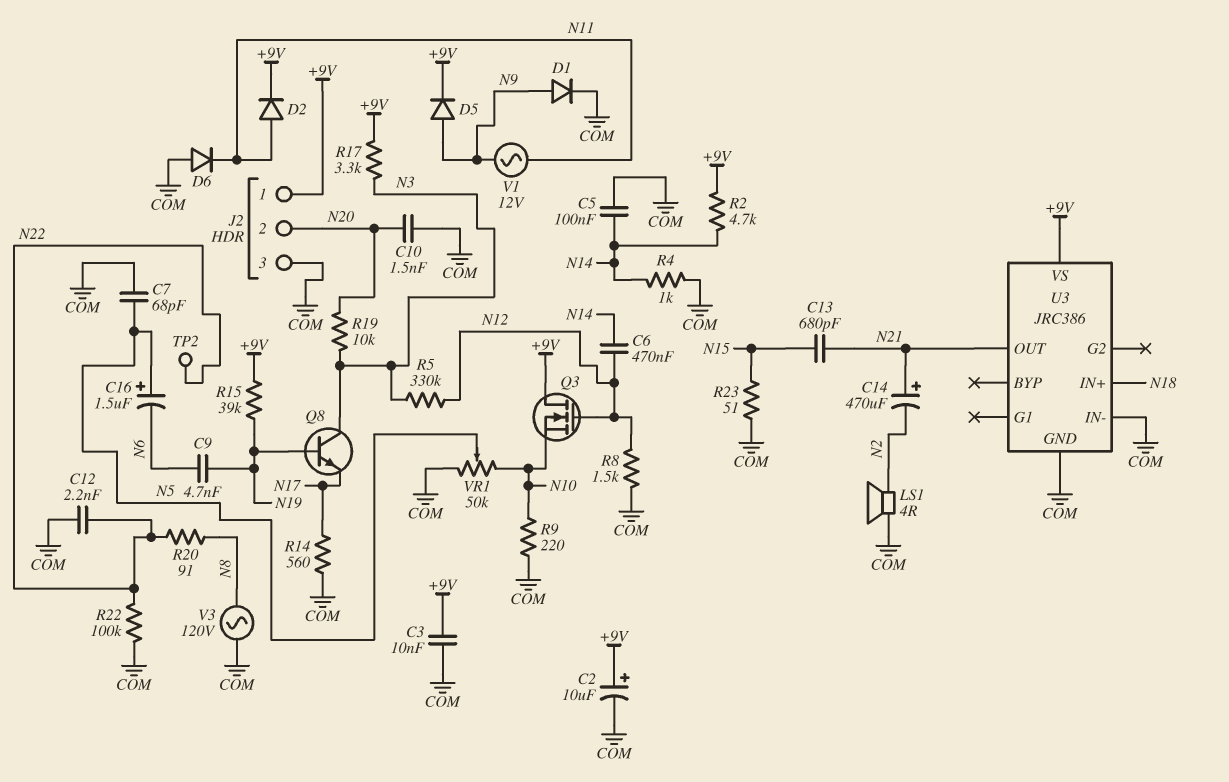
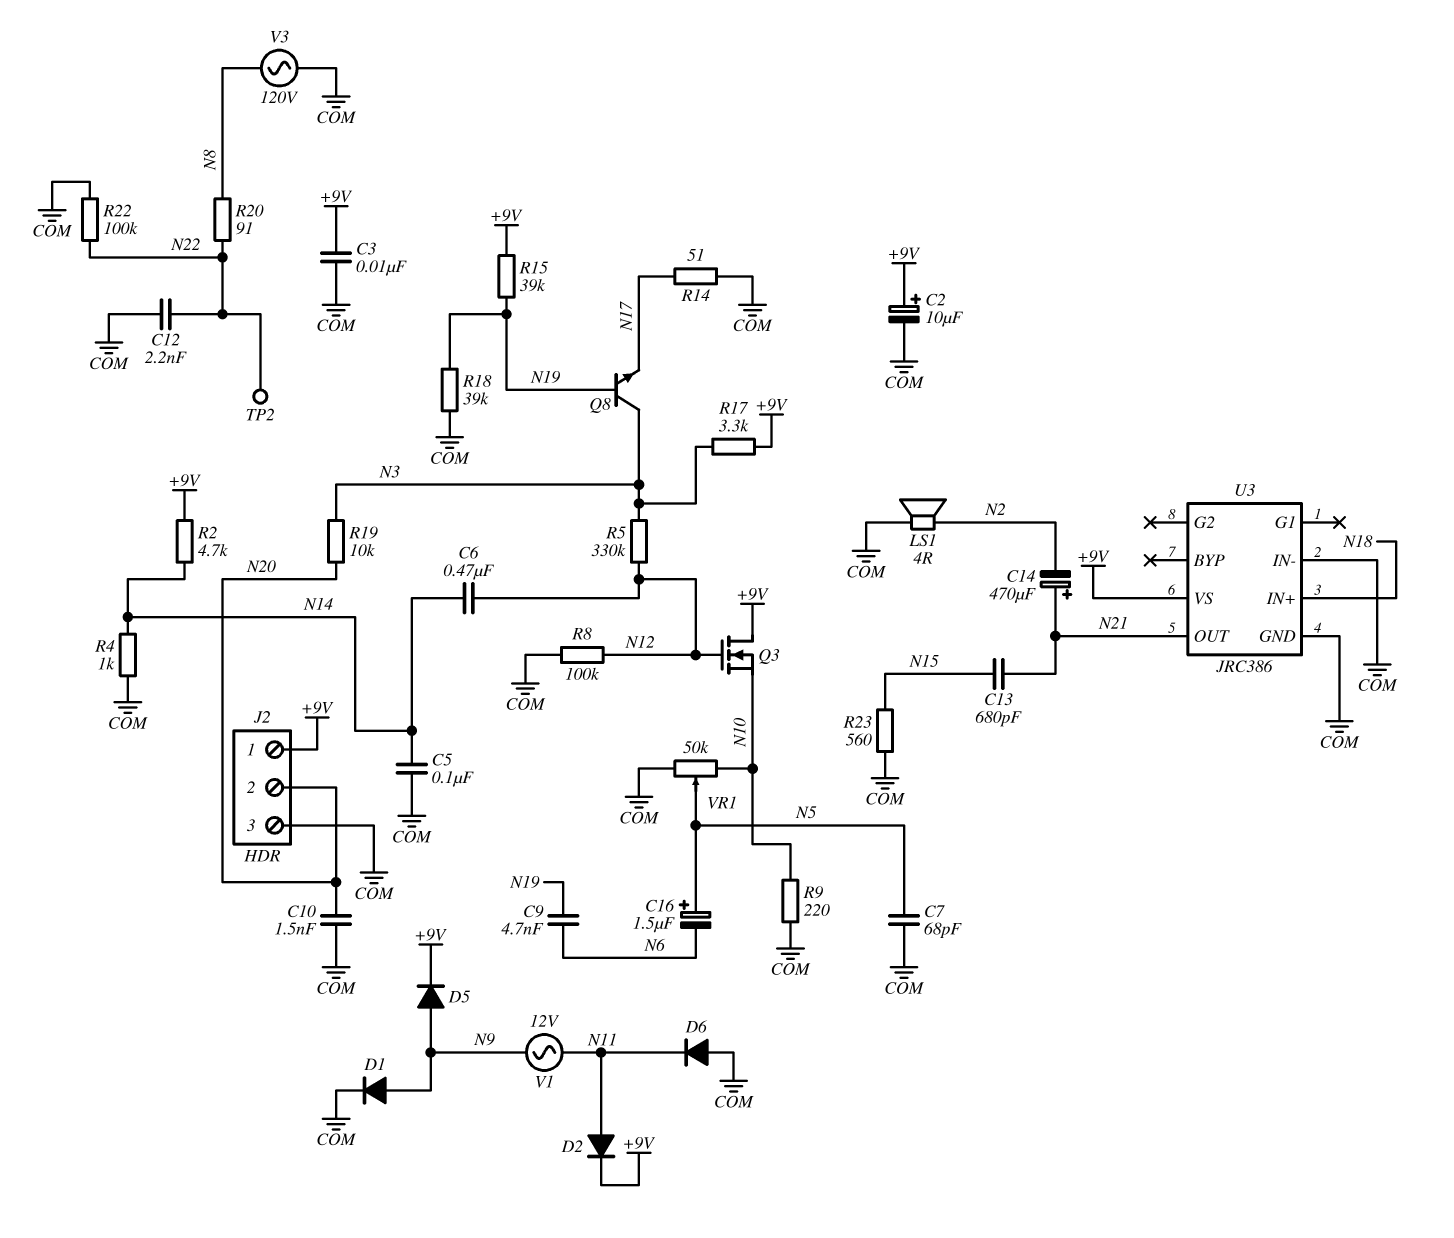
R8: 1.5k (COM, N12) -> 100k (COM, N12)
R14: 560 (COM, N17) -> 51 (COM, N17)
R18: none -> 39k (COM, N19)
R23: 51 (COM, N15) -> 560 (COM, N15)

